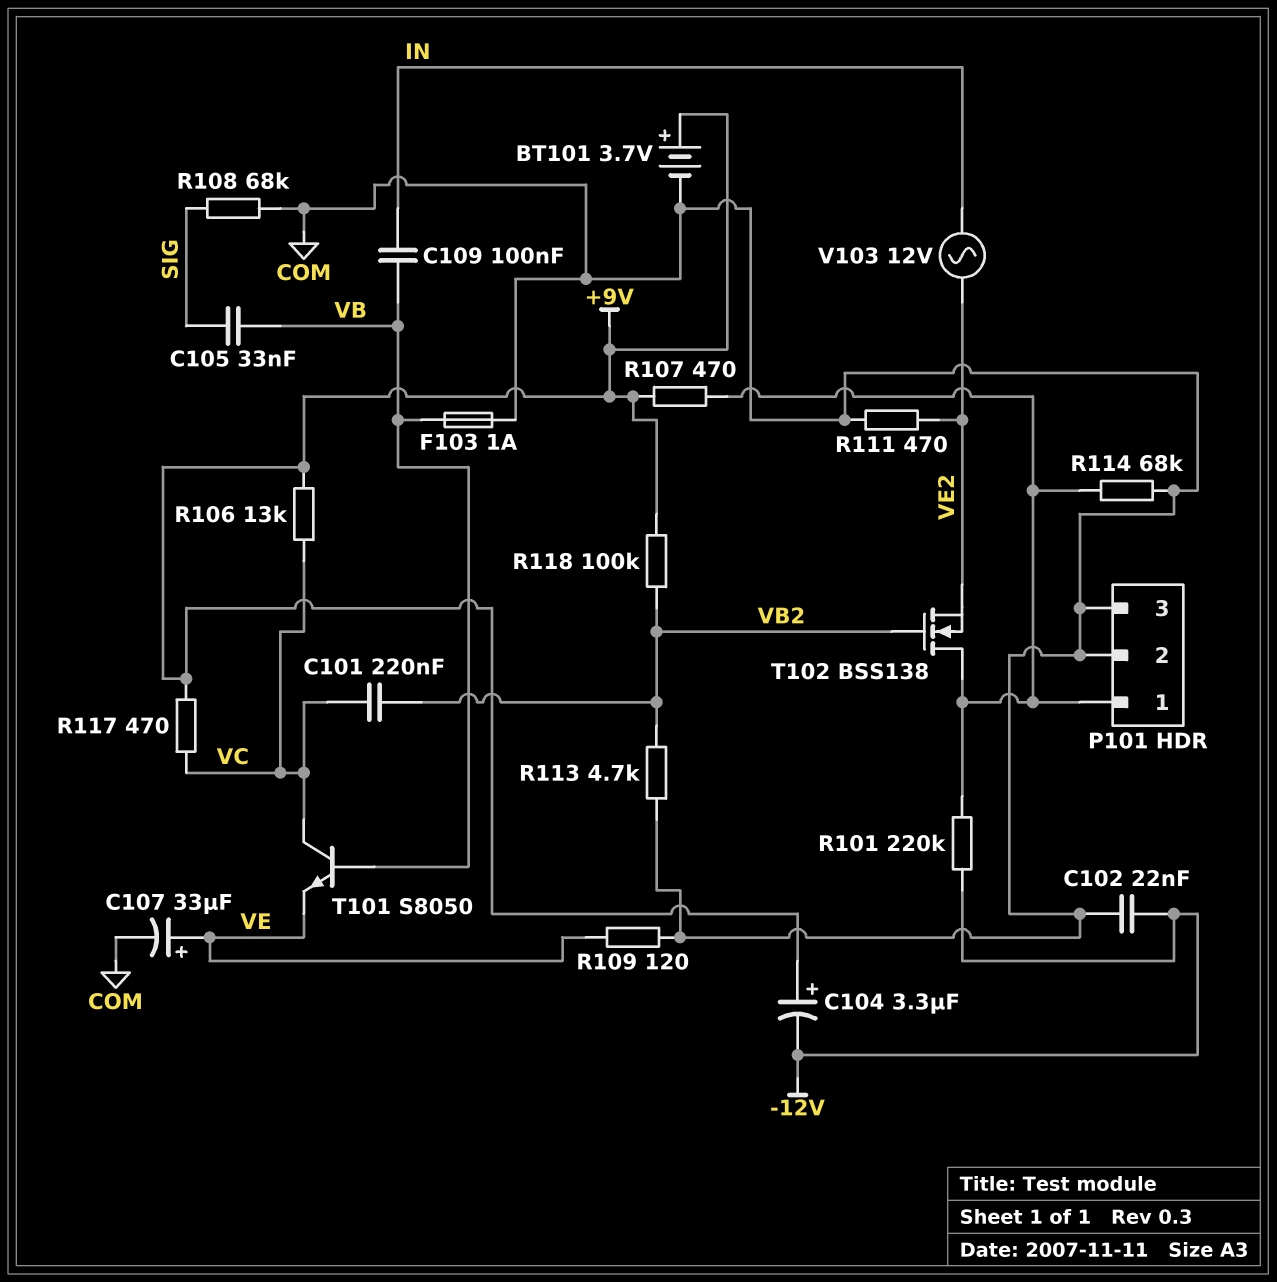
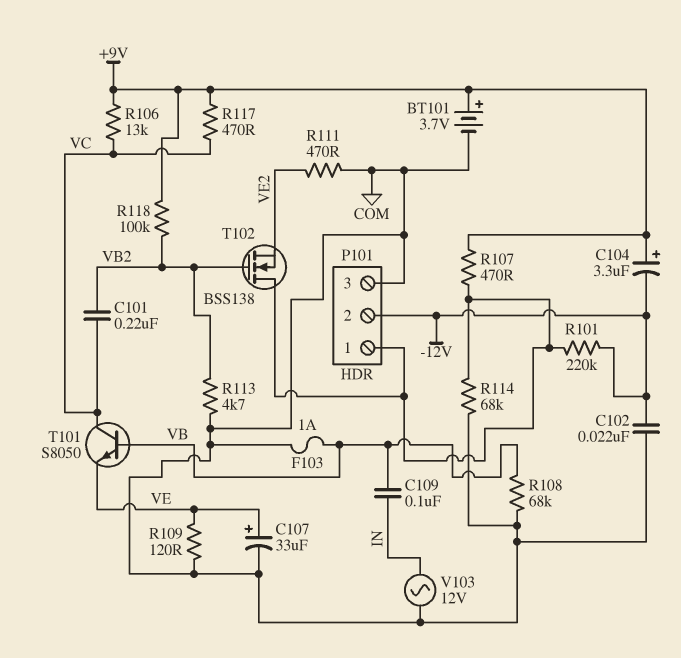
C105: 33nF (SIG, VB) -> none
P101 pin 2: COM -> -12V
R108: 68k (COM, SIG) -> 68k (COM, VB)
V103: AC 12V (IN, VE2) -> AC 12V (COM, IN)

